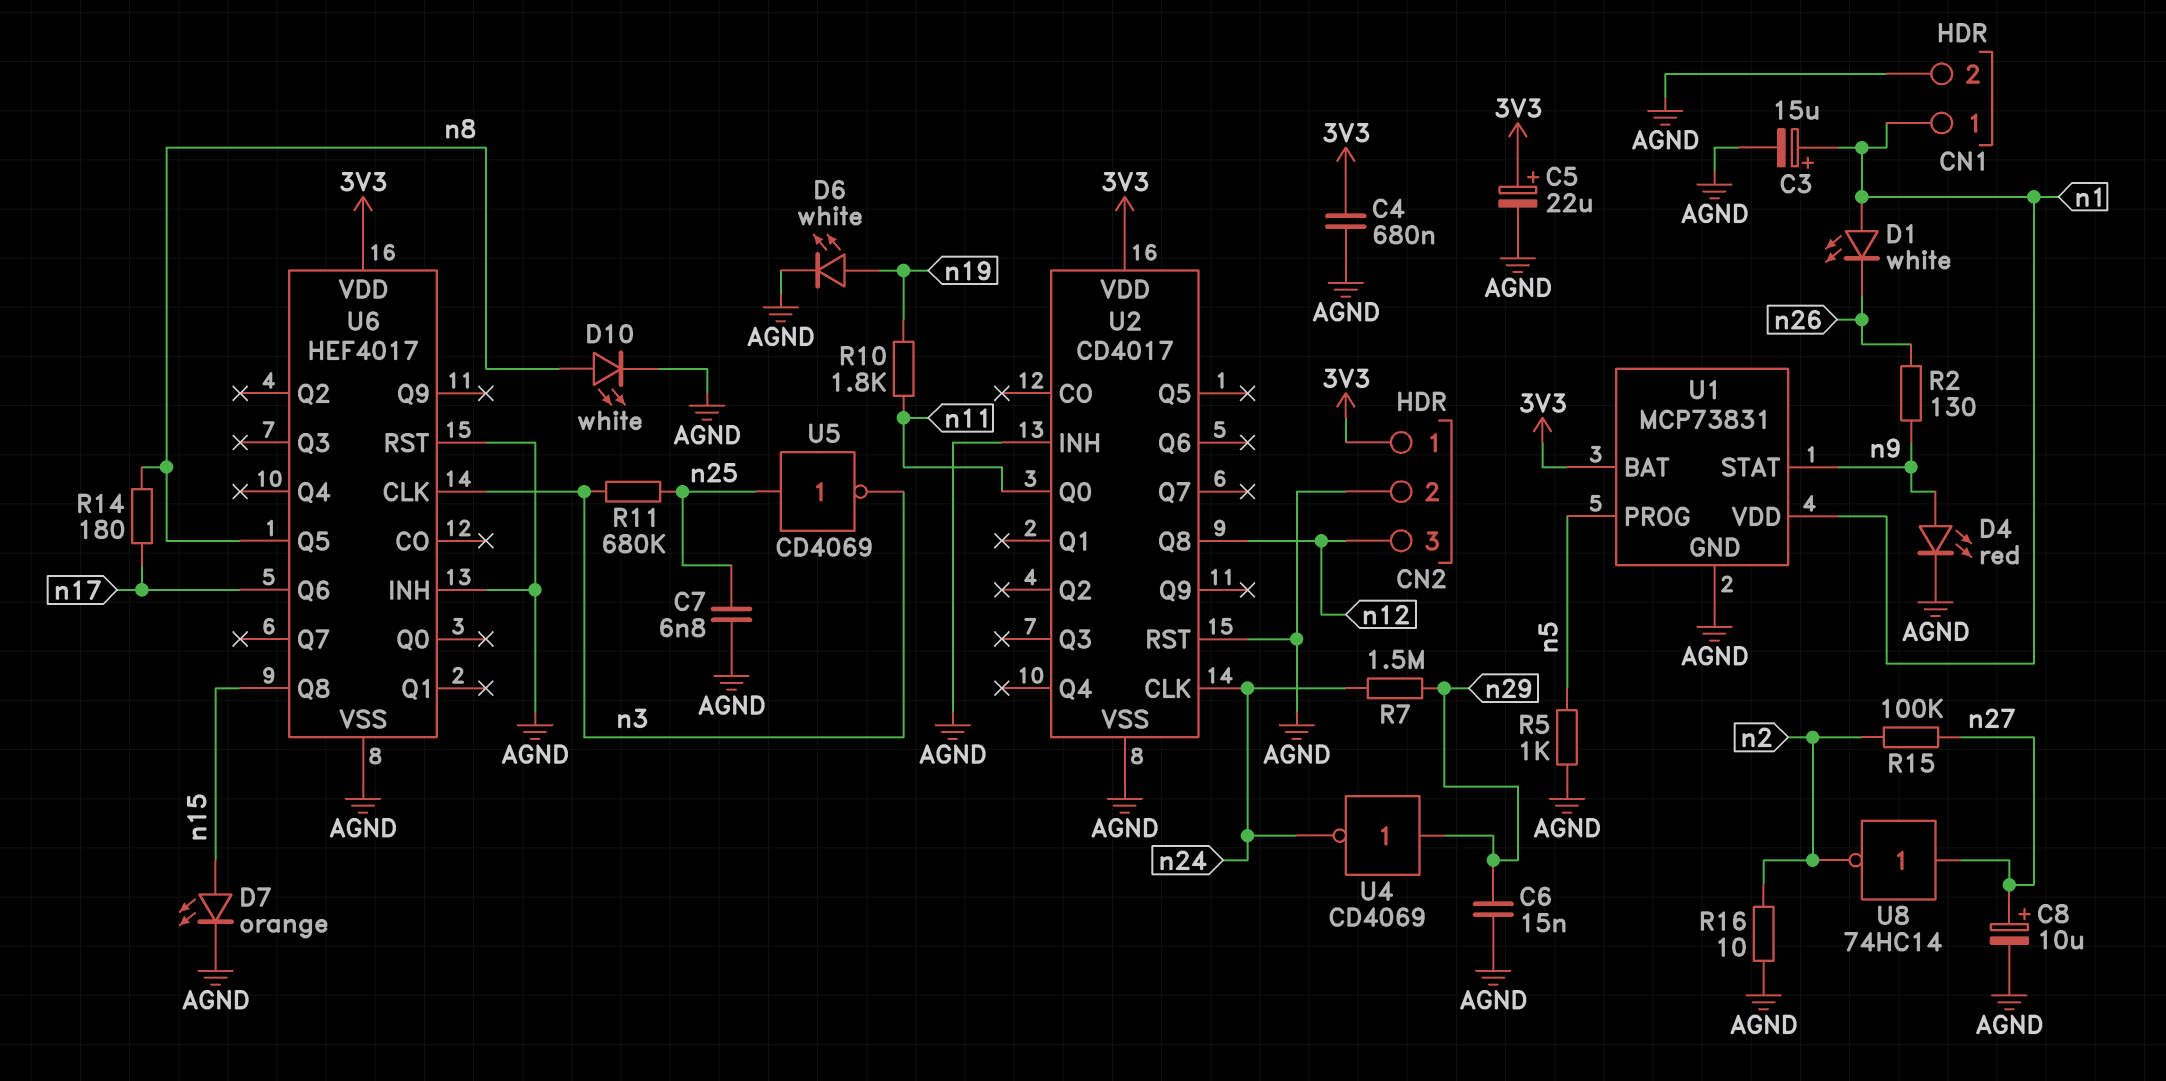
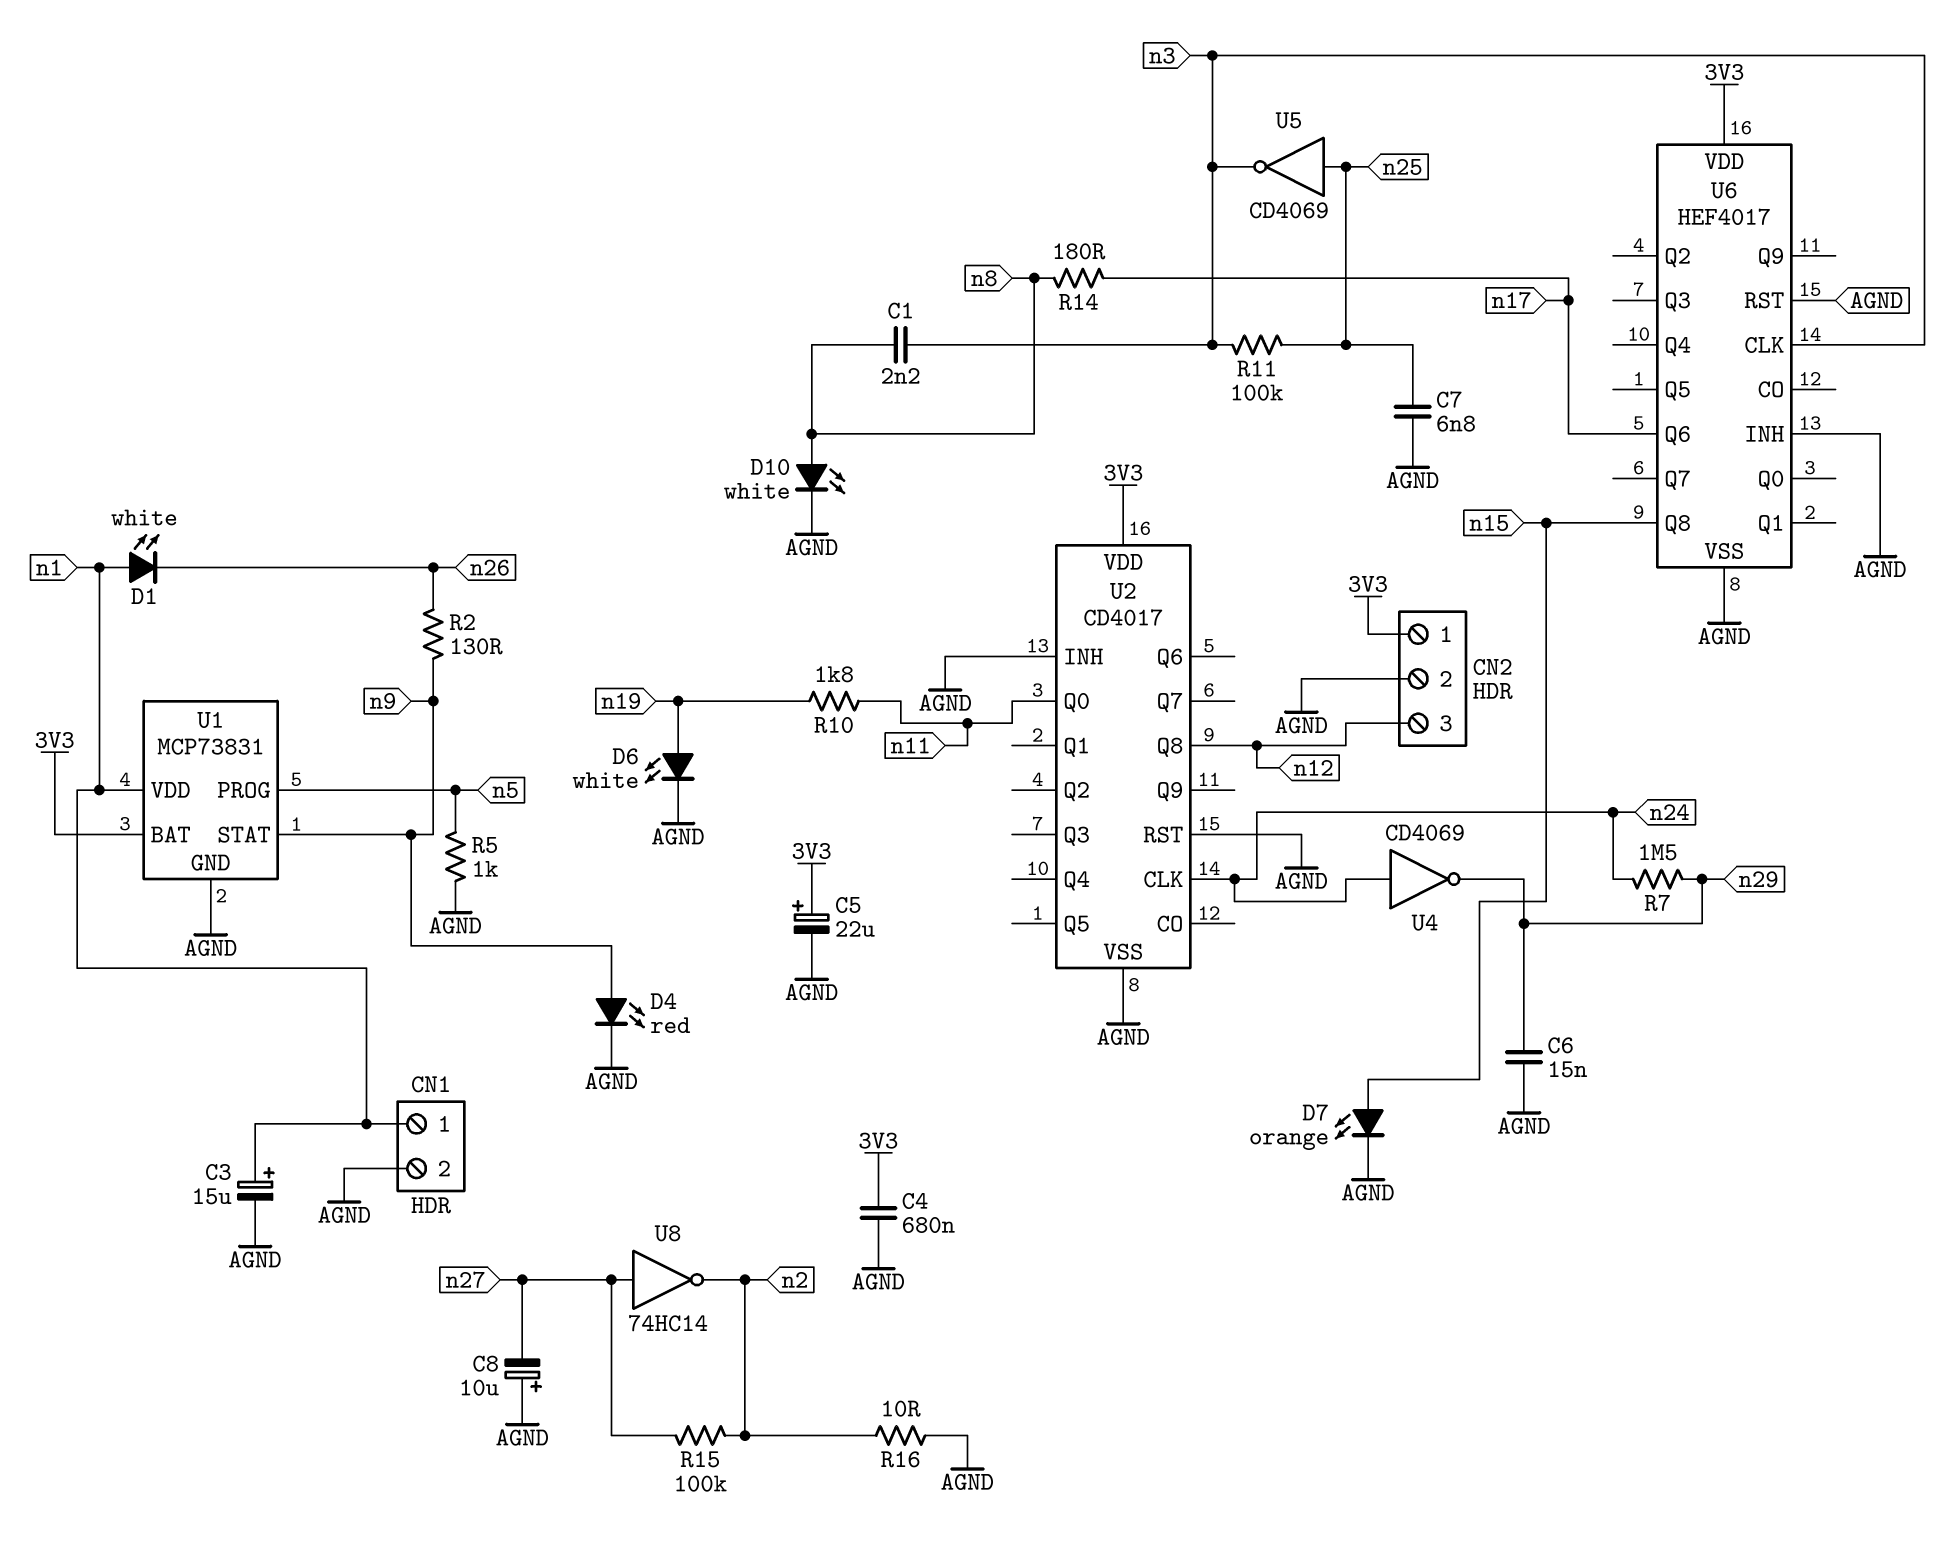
C1: none -> 2.2nF (n3, n8)
C8: 10uF (plus n27, minus AGND) -> 10uF (plus AGND, minus n27)
R11: 680k (n3, n25) -> 100k (n3, n25)
U4: NOT CD4069 (in n29, out n24) -> NOT CD4069 (in n24, out n29)
U6 pin Q5: n8 -> none

